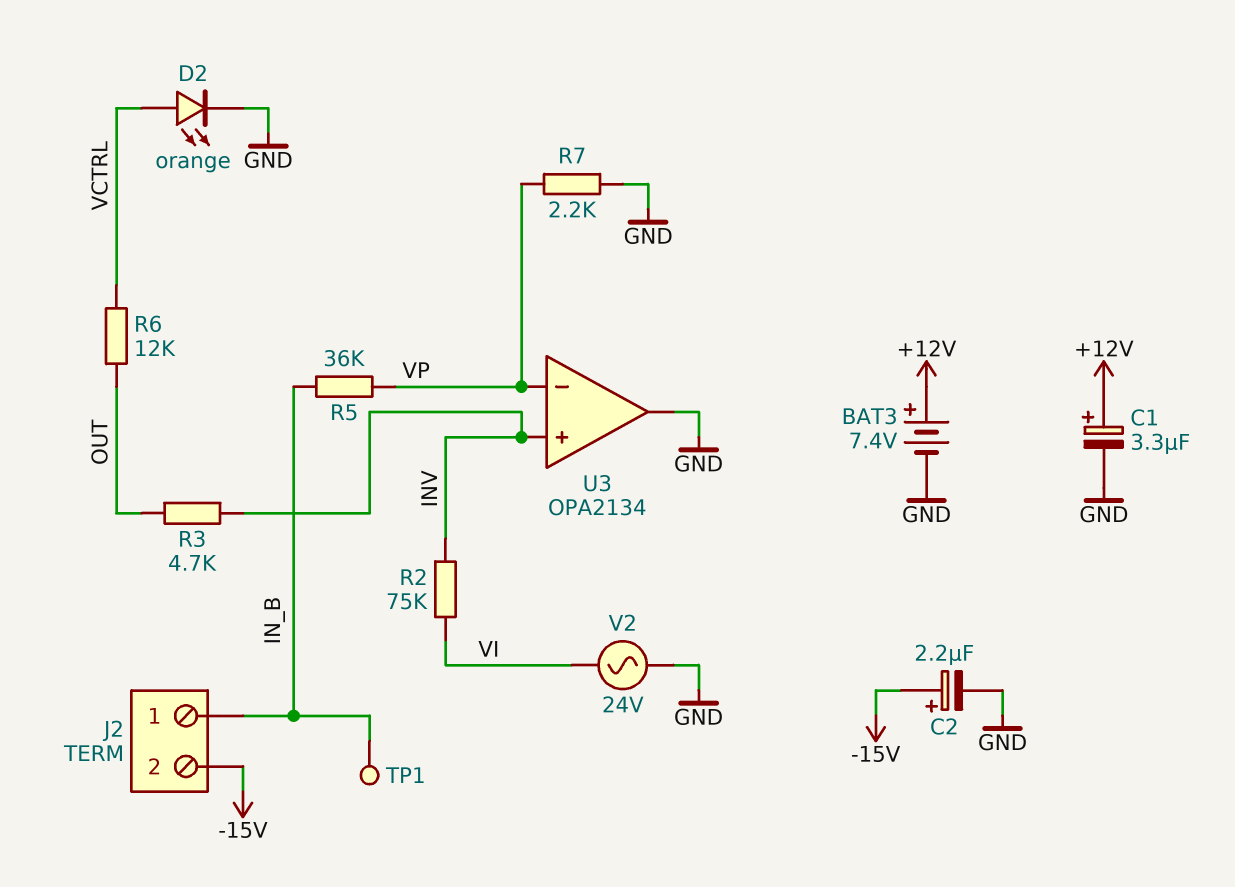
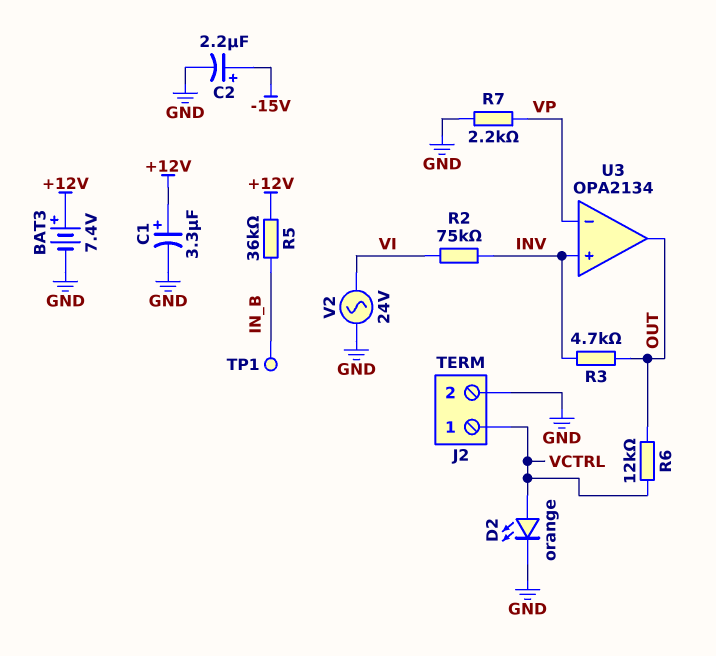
J2 pin 1: IN_B -> VCTRL
J2 pin 2: -15V -> GND
R5: 36k (IN_B, VP) -> 36k (+12V, IN_B)
U3 pin out: GND -> OUT

